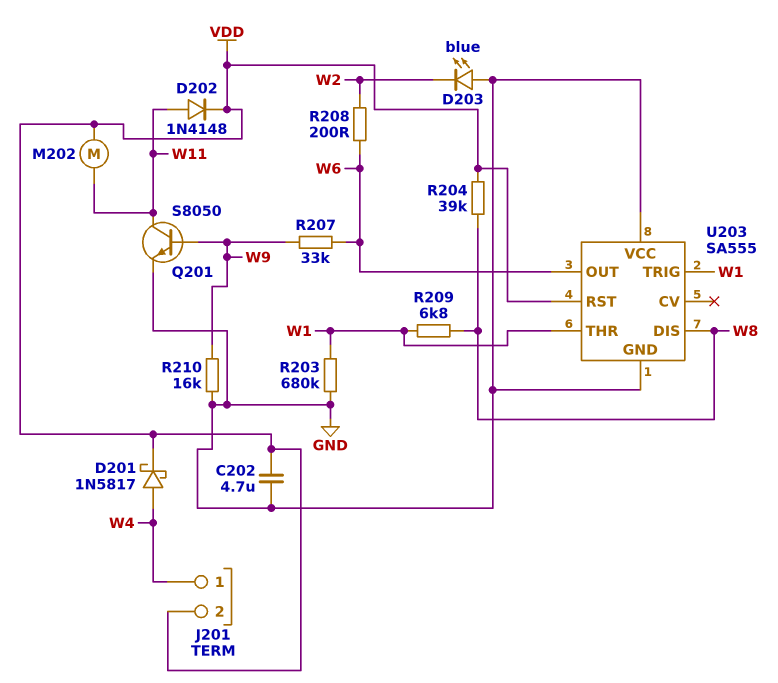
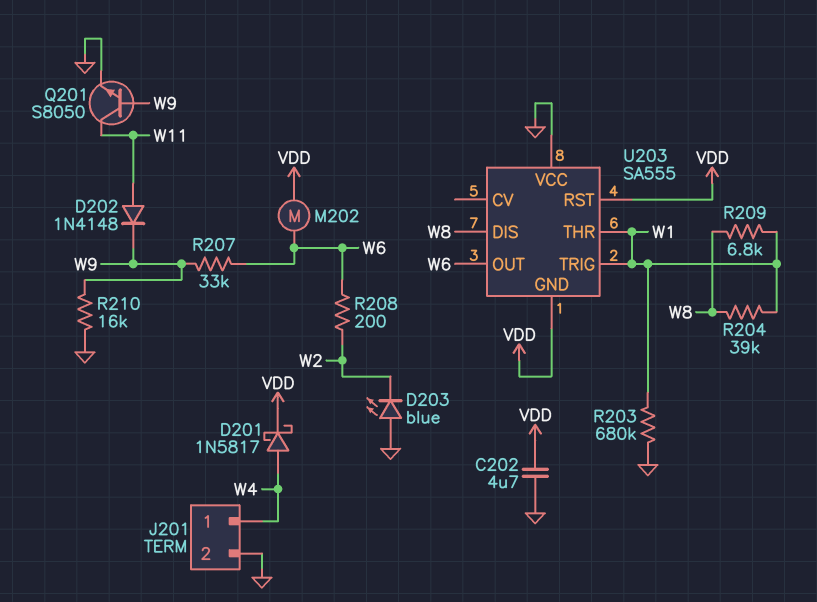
D202: diode 1N4148 (A W11, K VDD) -> diode 1N4148 (A W11, K W9)
J201 pin 2: VDD -> GND
M202: motor (VDD, W11) -> motor (VDD, W6)
R204: 39k (VDD, W8) -> 39k (W1, W8)
U203 pin GND: GND -> VDD

